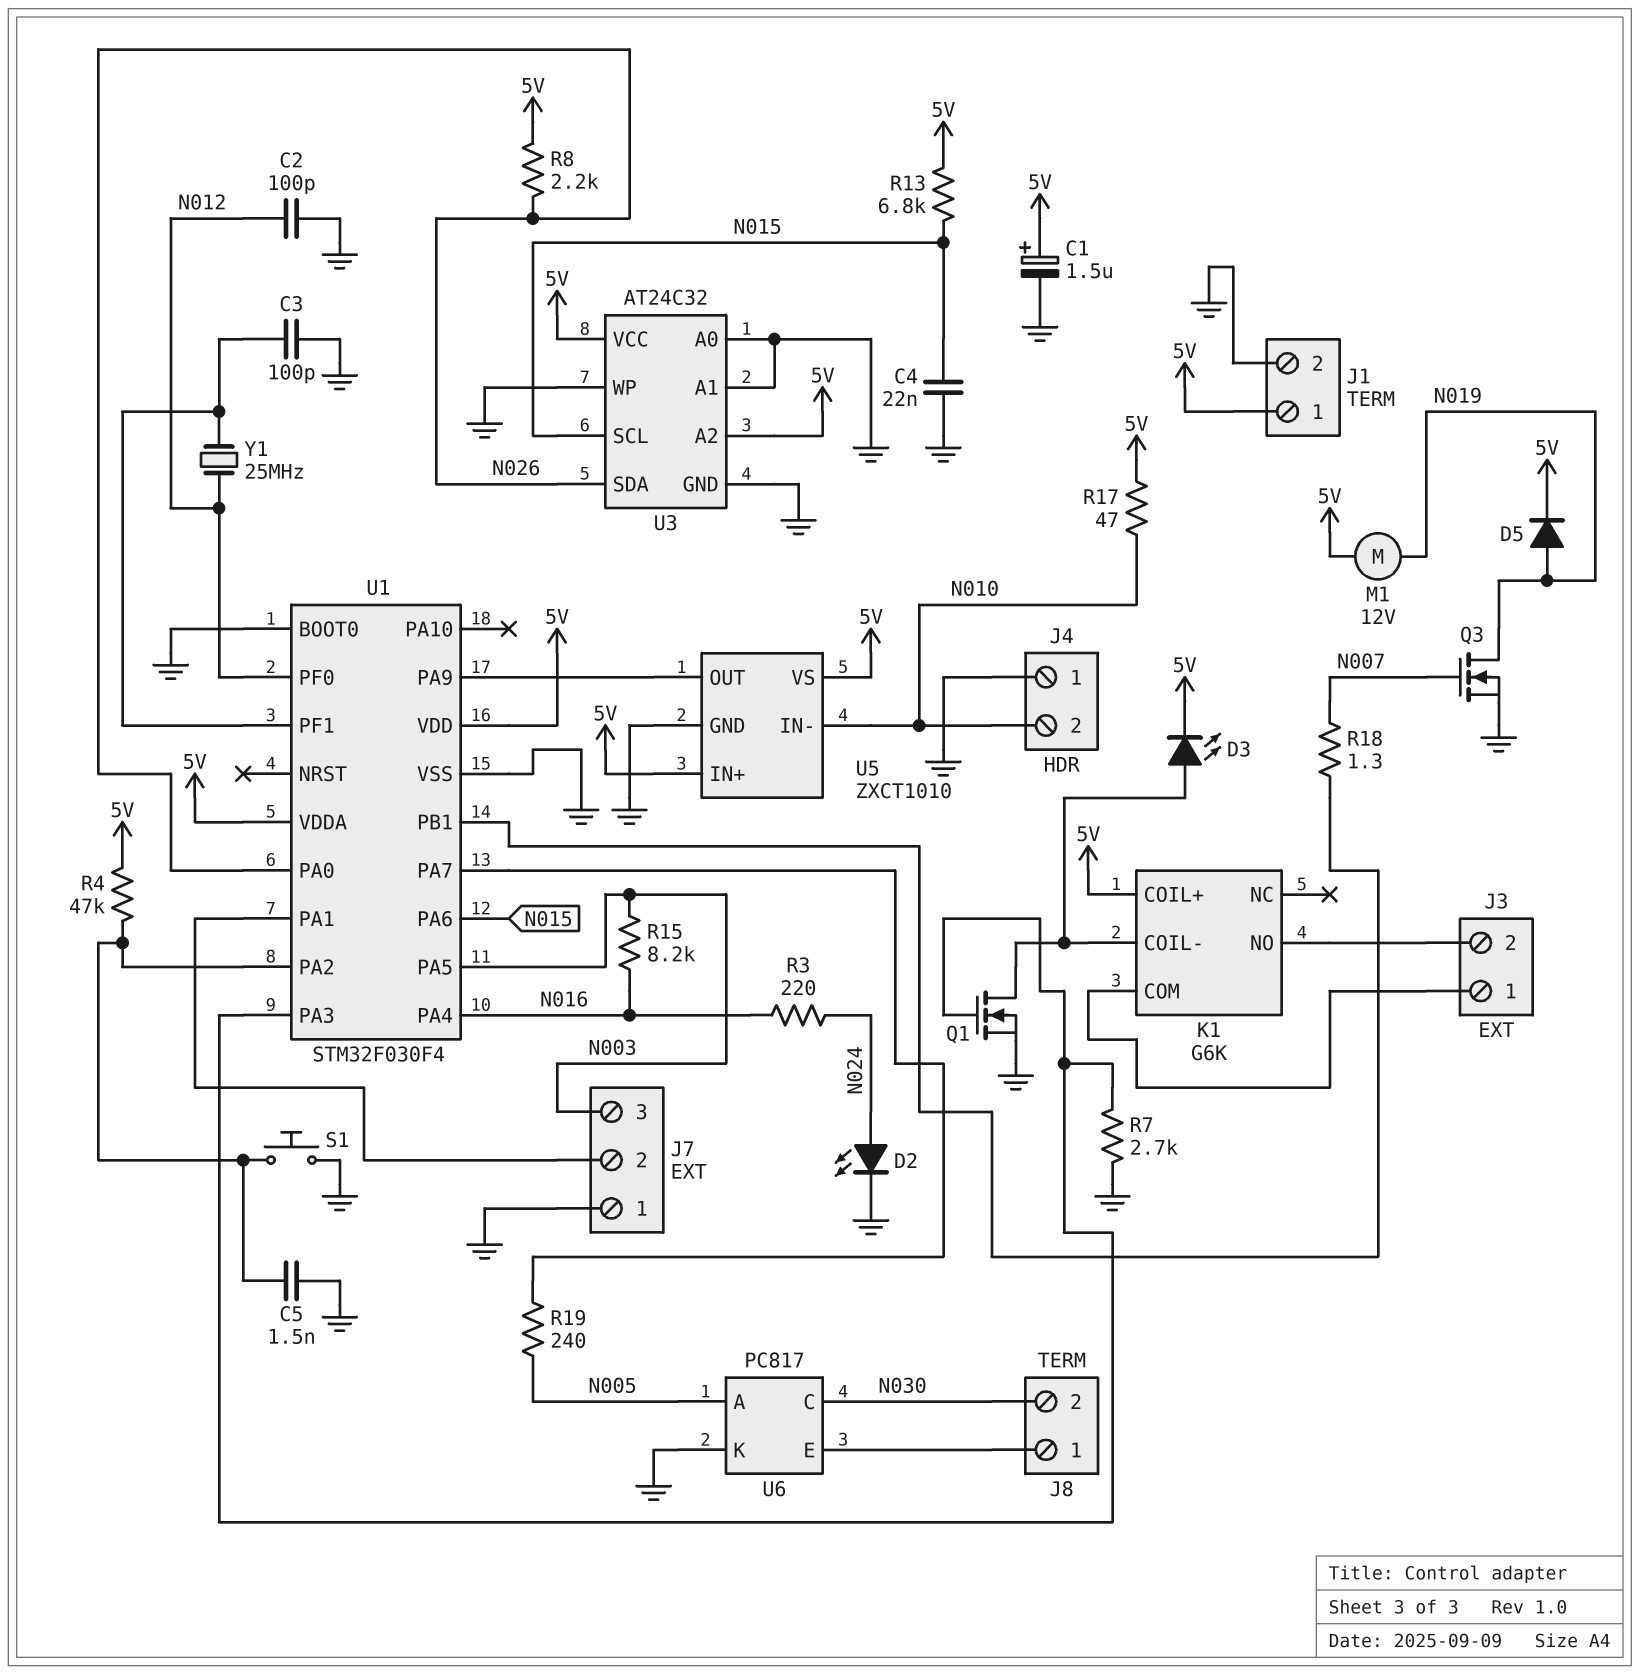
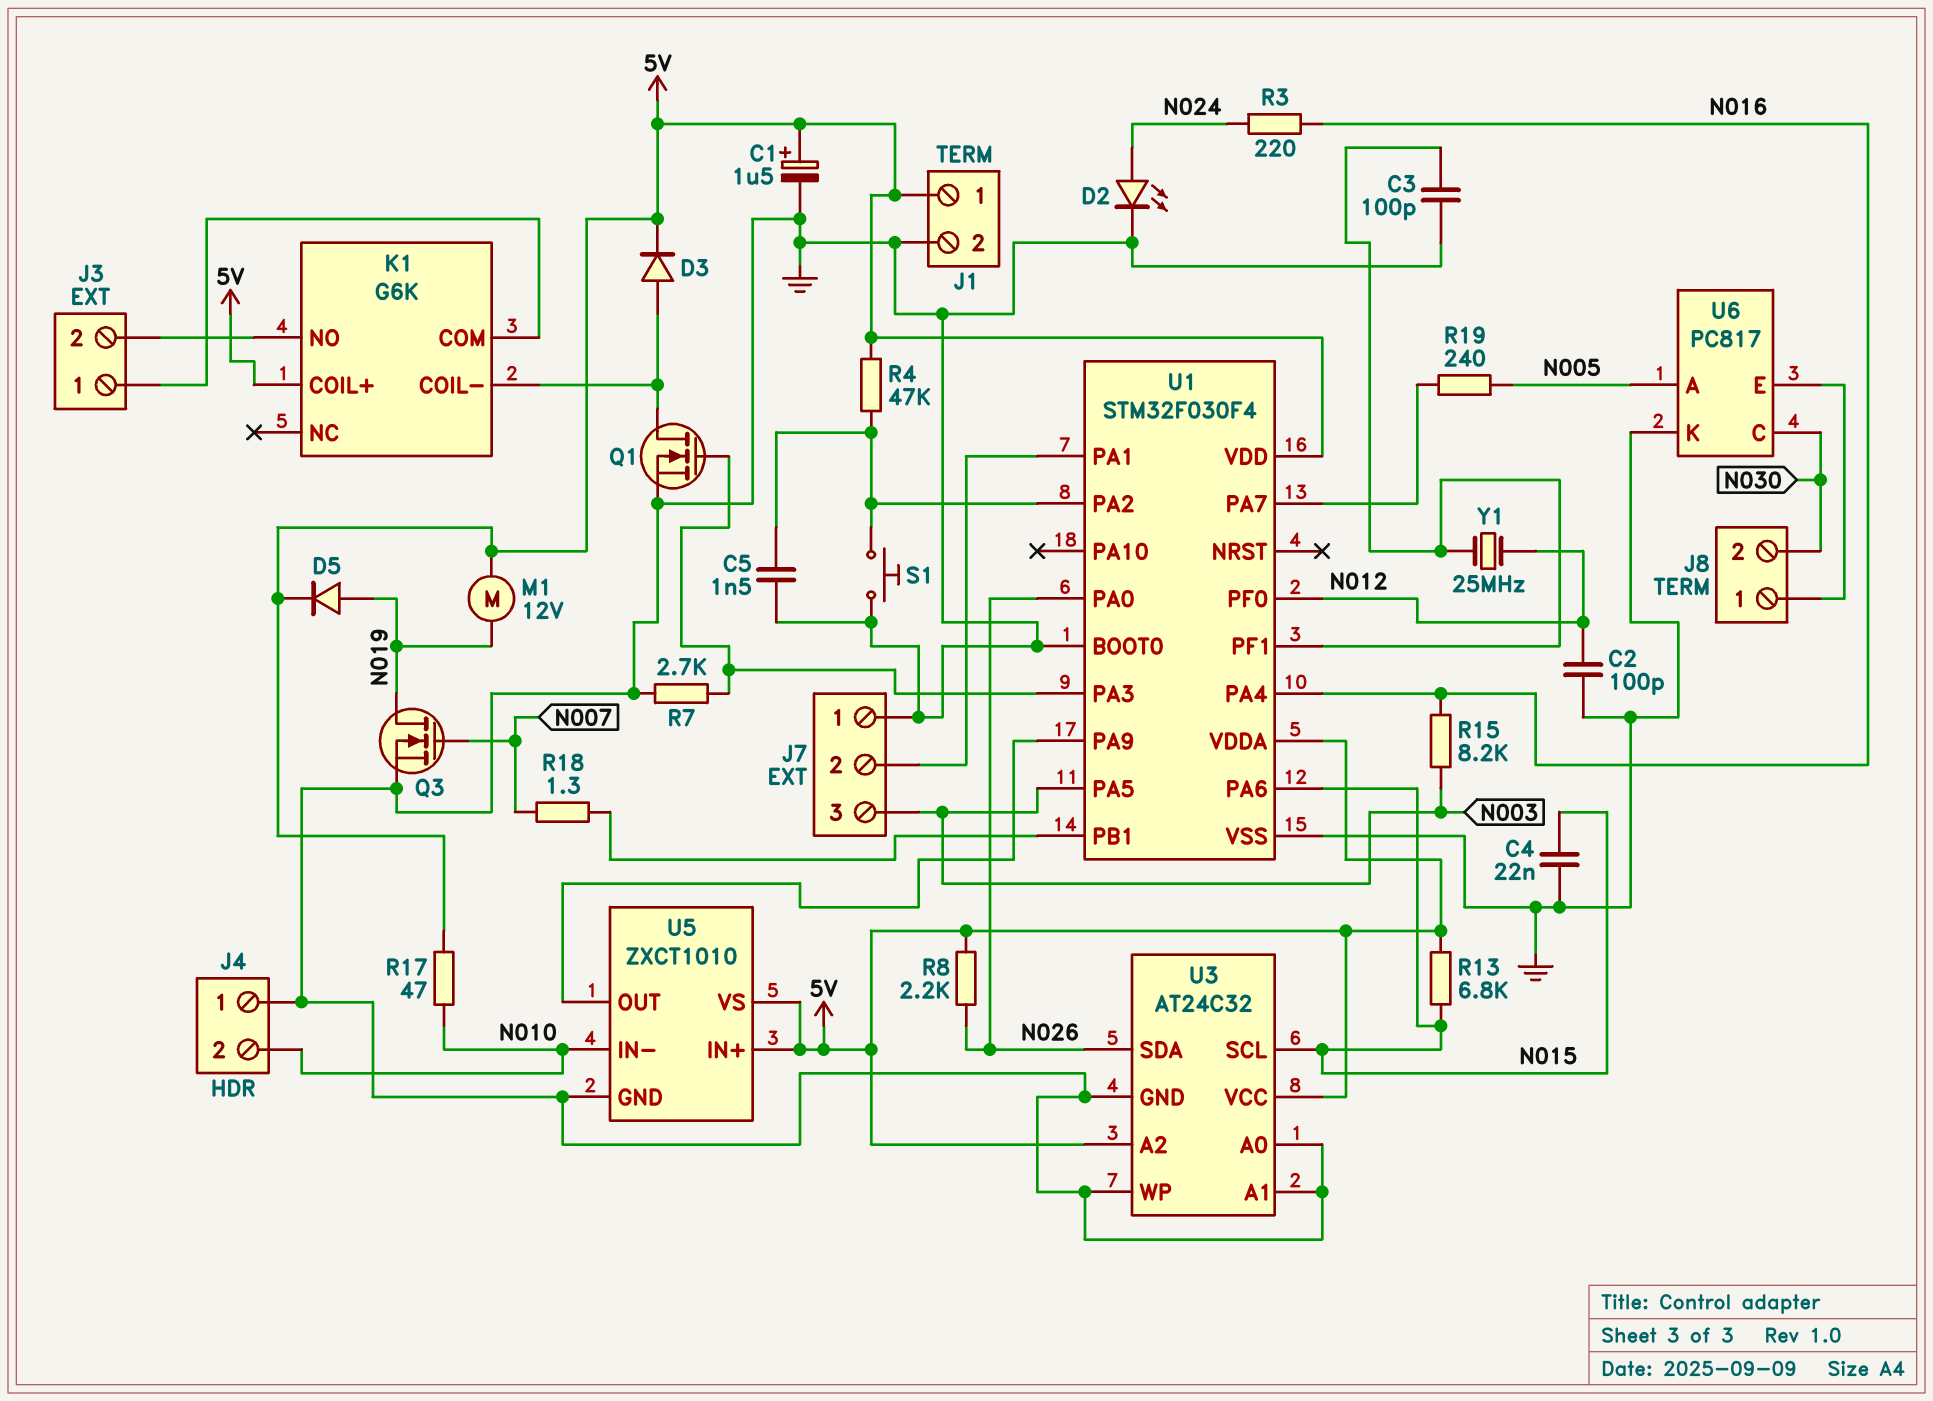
D3: LED (A K1/COIL-, K 5V) -> diode (A K1/COIL-, K 5V)

